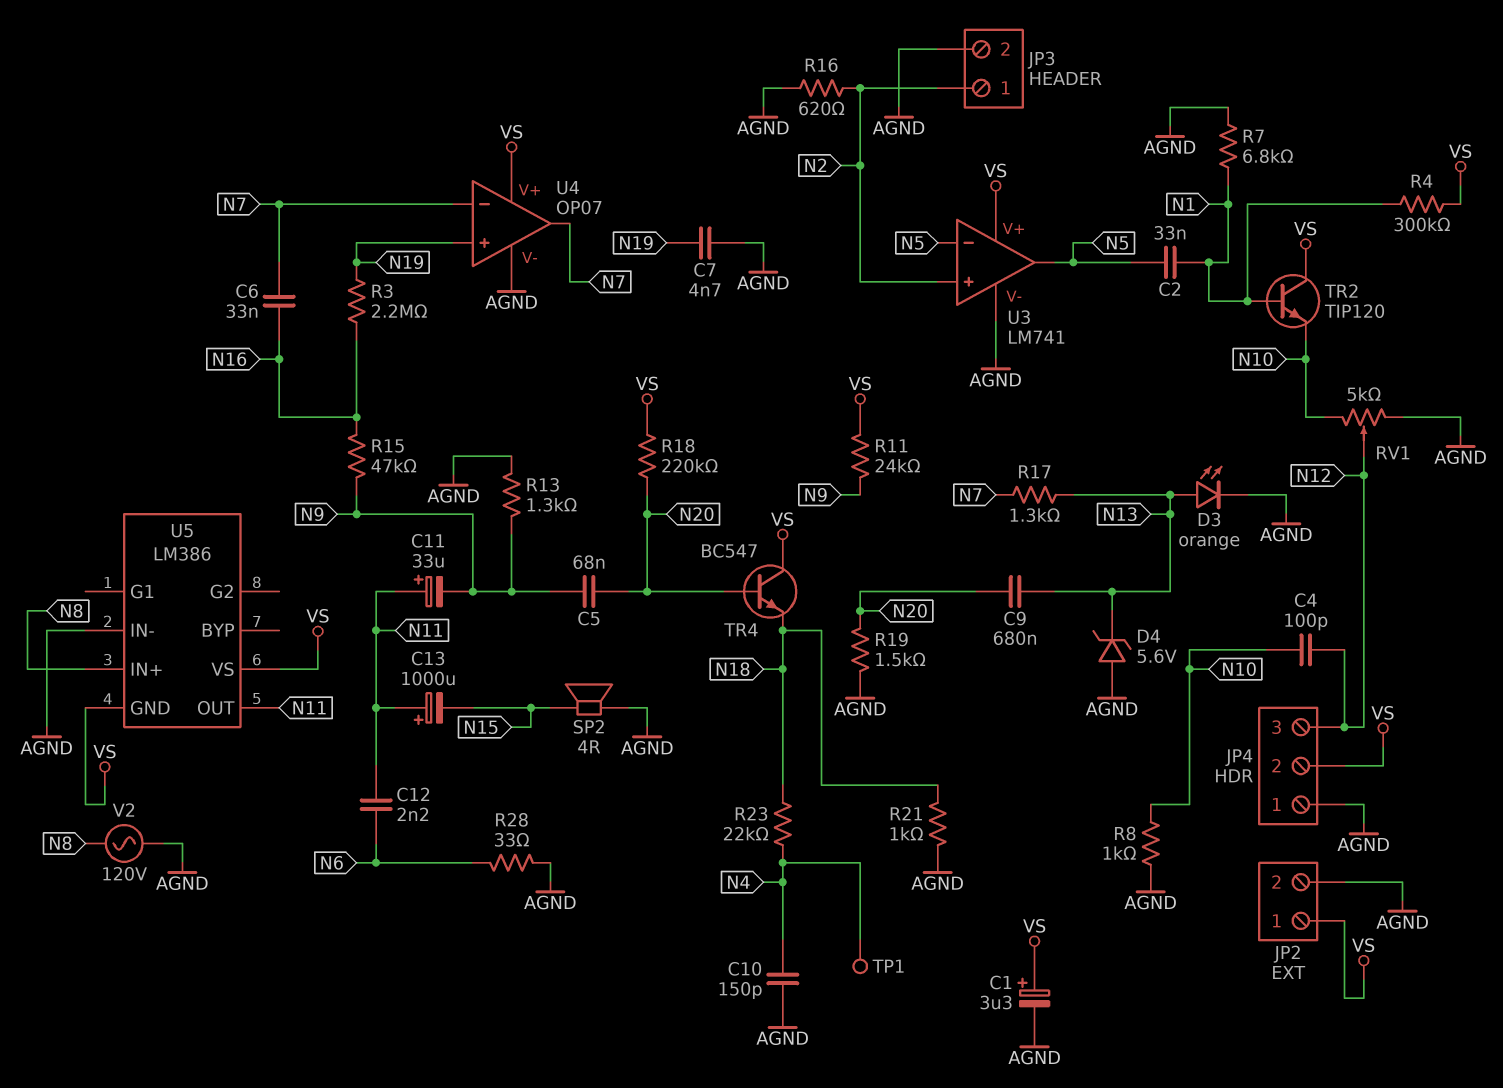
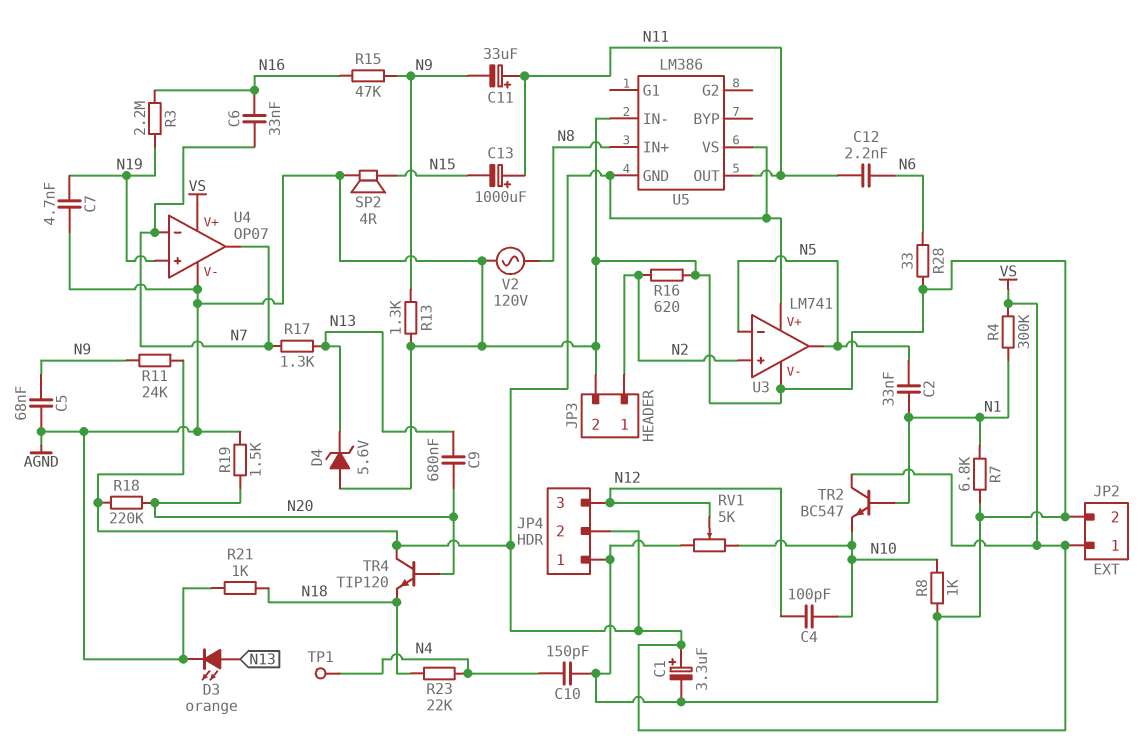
C5: 68nF (N9, N20) -> 68nF (AGND, N9)
TR2: NPN TIP120 (B N1, C VS, E N10) -> NPN BC547 (B N1, C VS, E N10)
TR4: NPN BC547 (B N20, C VS, E N18) -> NPN TIP120 (B N20, C VS, E N18)

